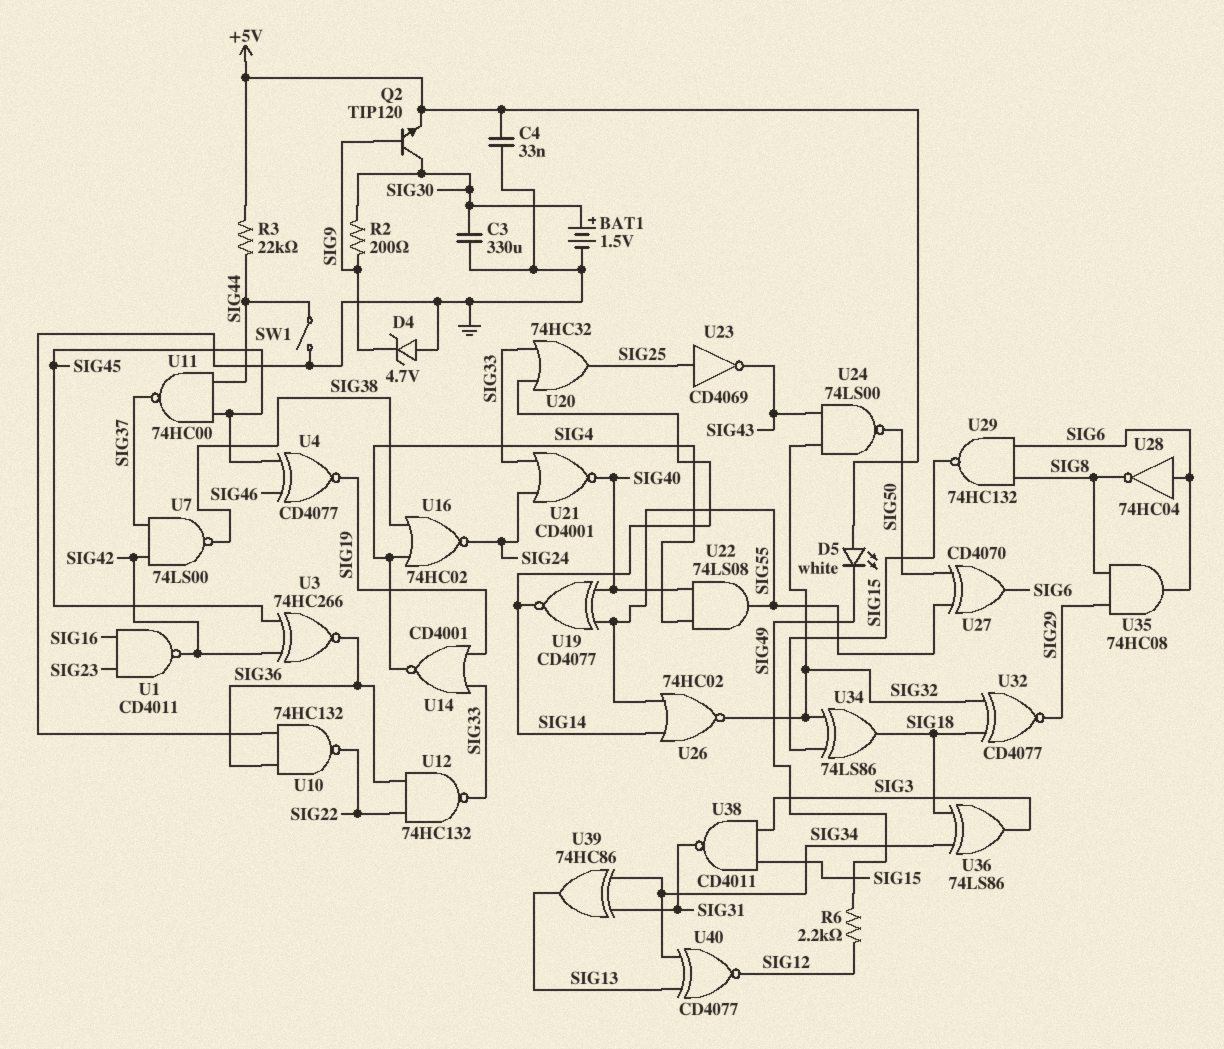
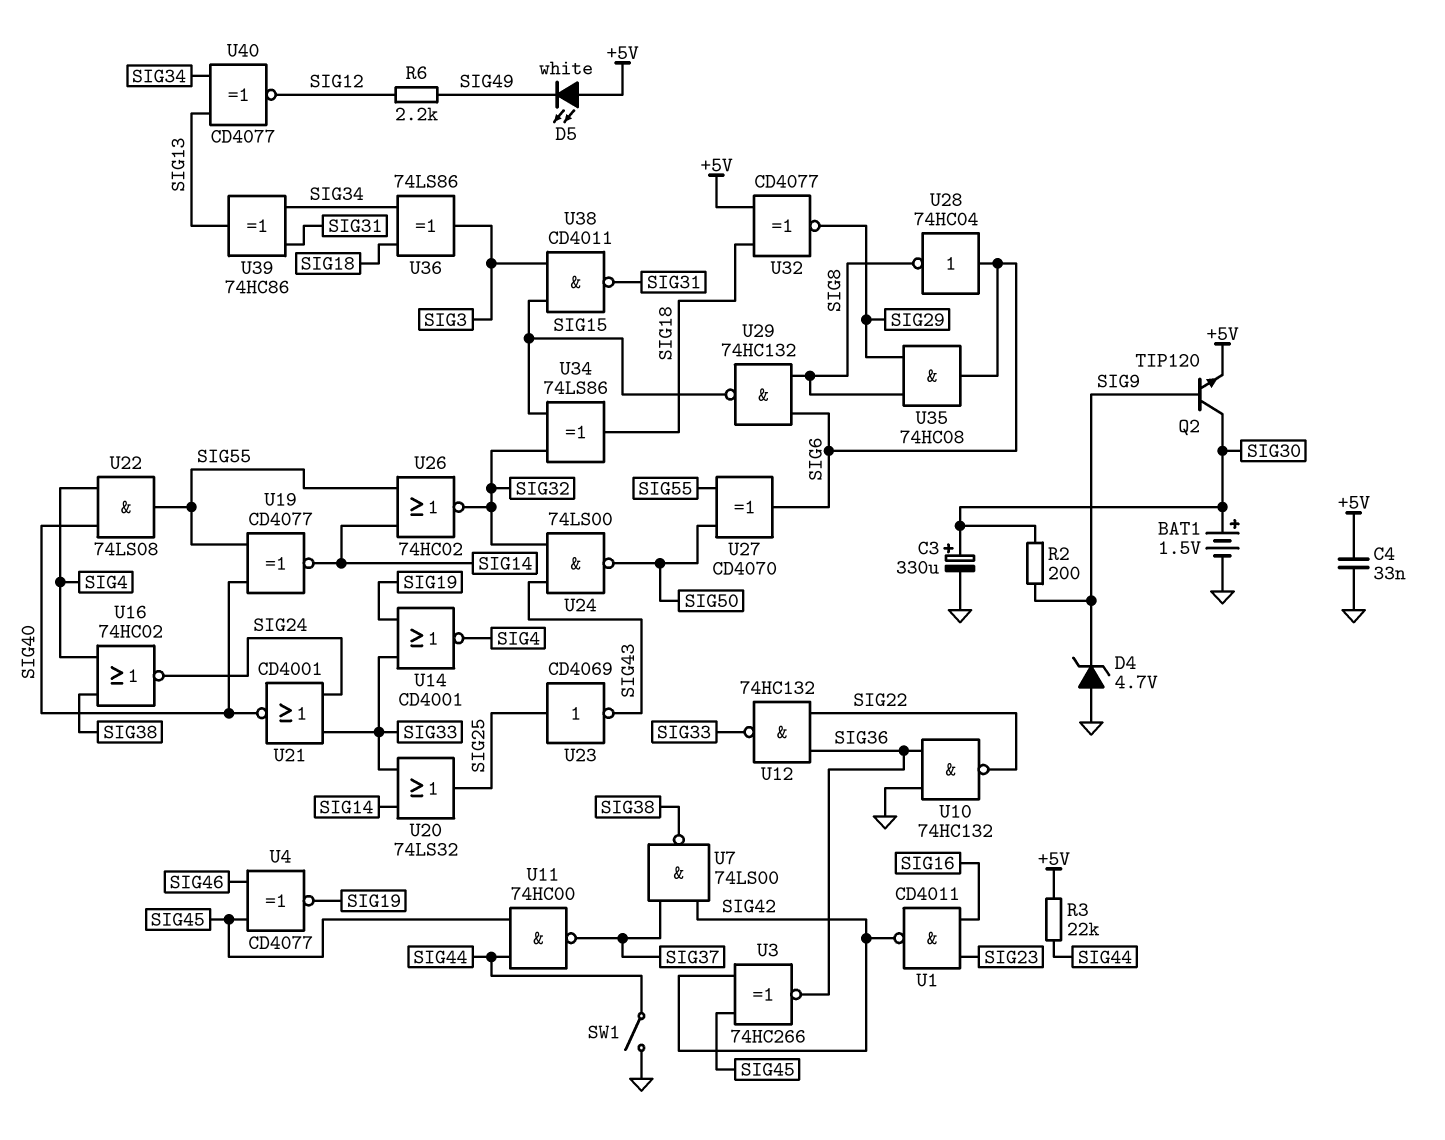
C3: 330uF (GND, SIG30) -> 330uF (plus SIG30, minus GND)
U20: OR 74HC32 (in SIG14, in SIG33, out SIG25) -> OR 74LS32 (in SIG14, in SIG33, out SIG25)
U32: XNOR CD4077 (in SIG18, in SIG32, out SIG29) -> XNOR CD4077 (in +5V, in SIG18, out SIG29)

